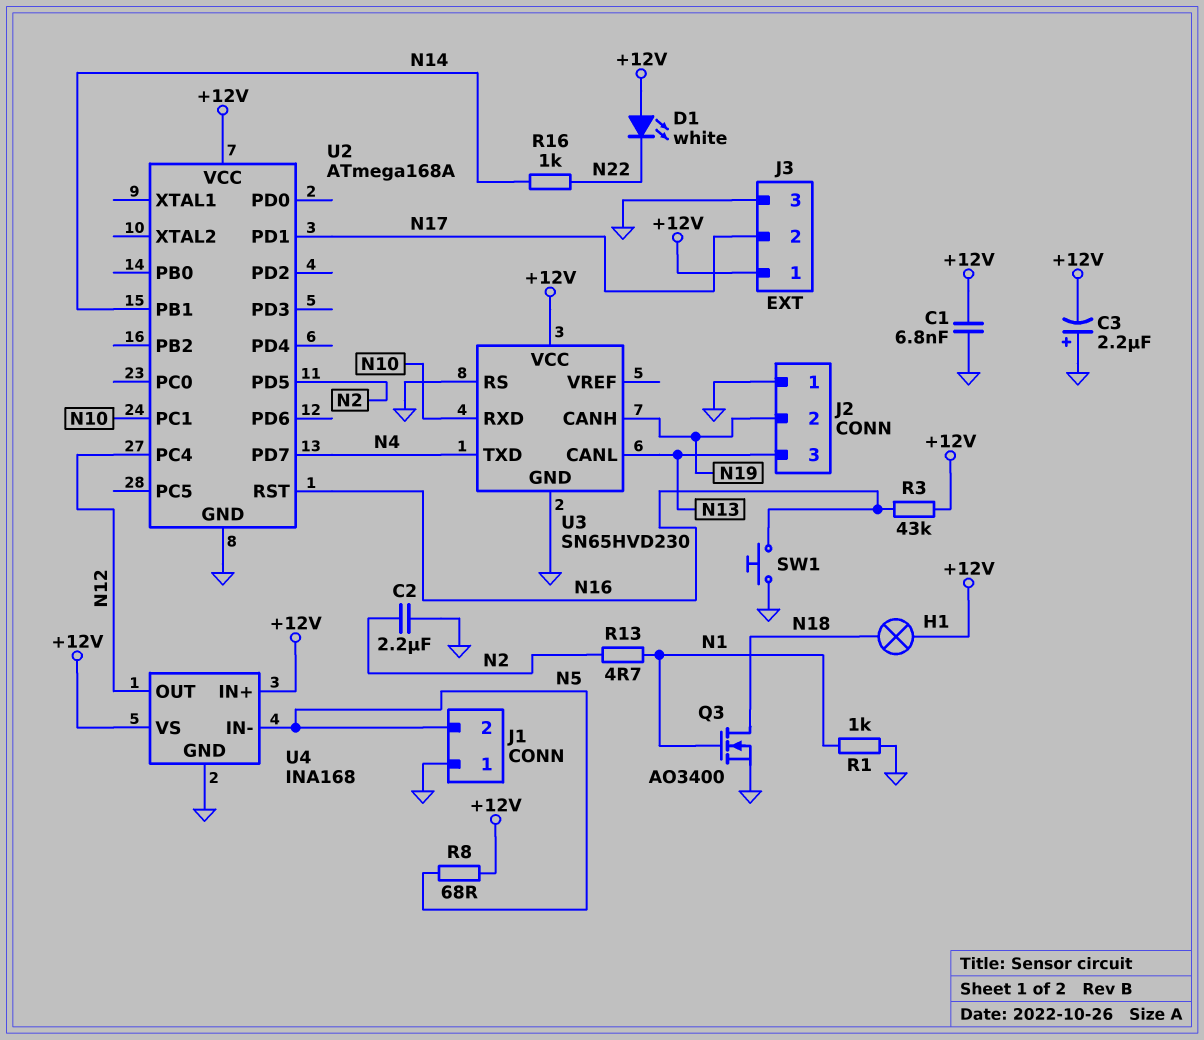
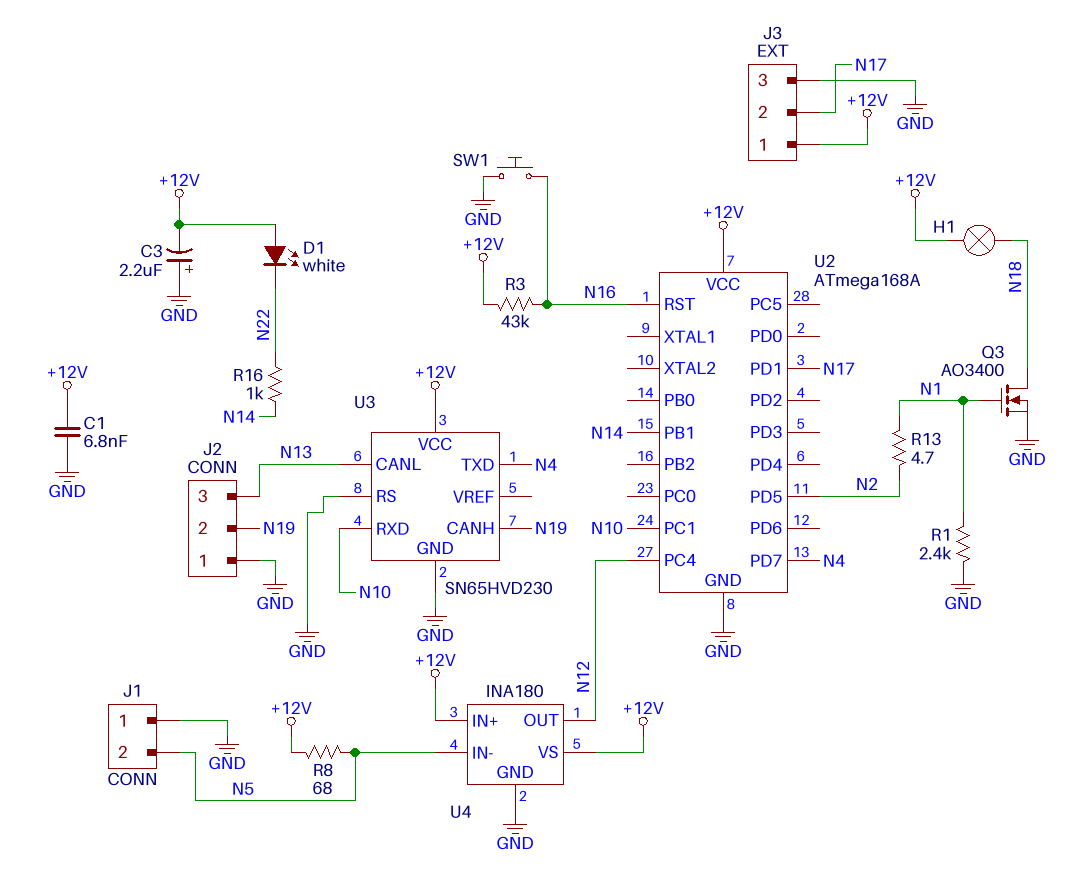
C2: 2.2uF (GND, N2) -> none
R1: 1k (GND, N1) -> 2.4k (GND, N1)
U4: INA168 -> INA180

